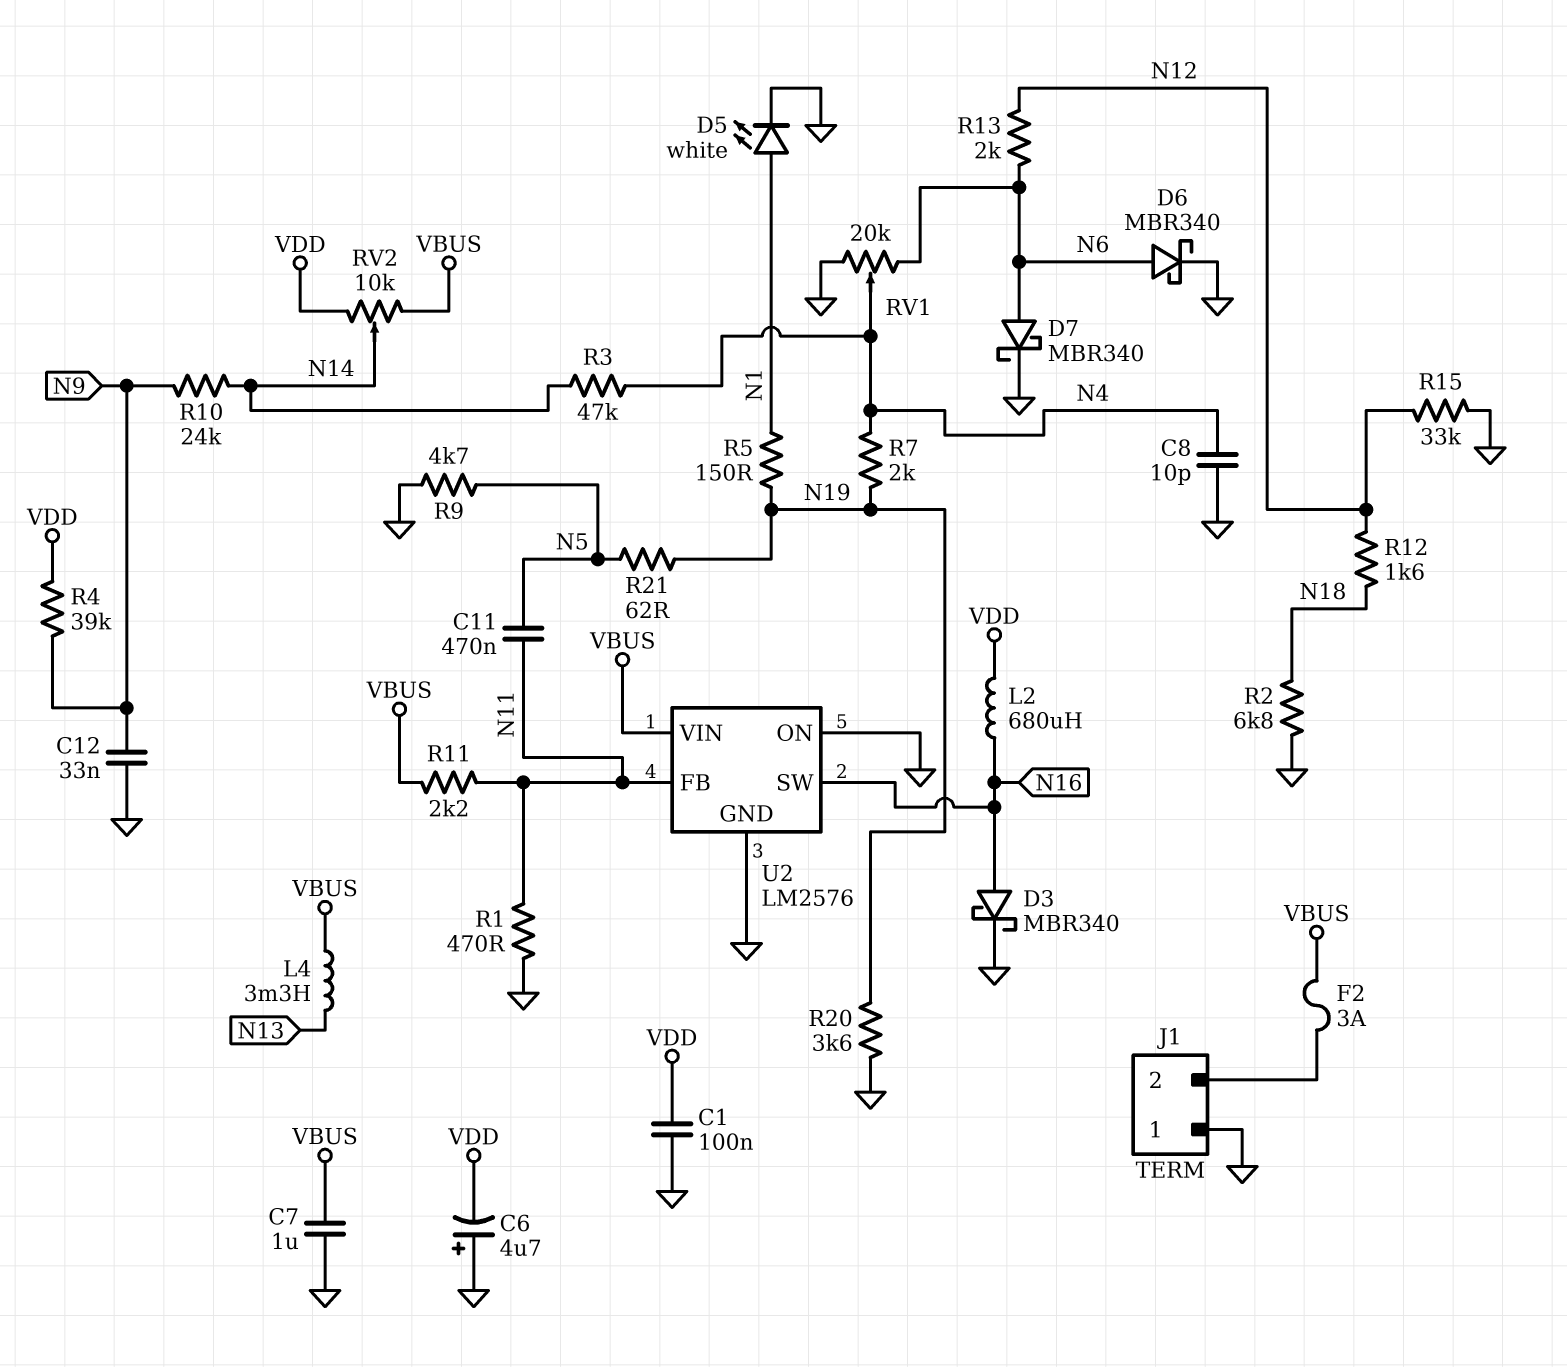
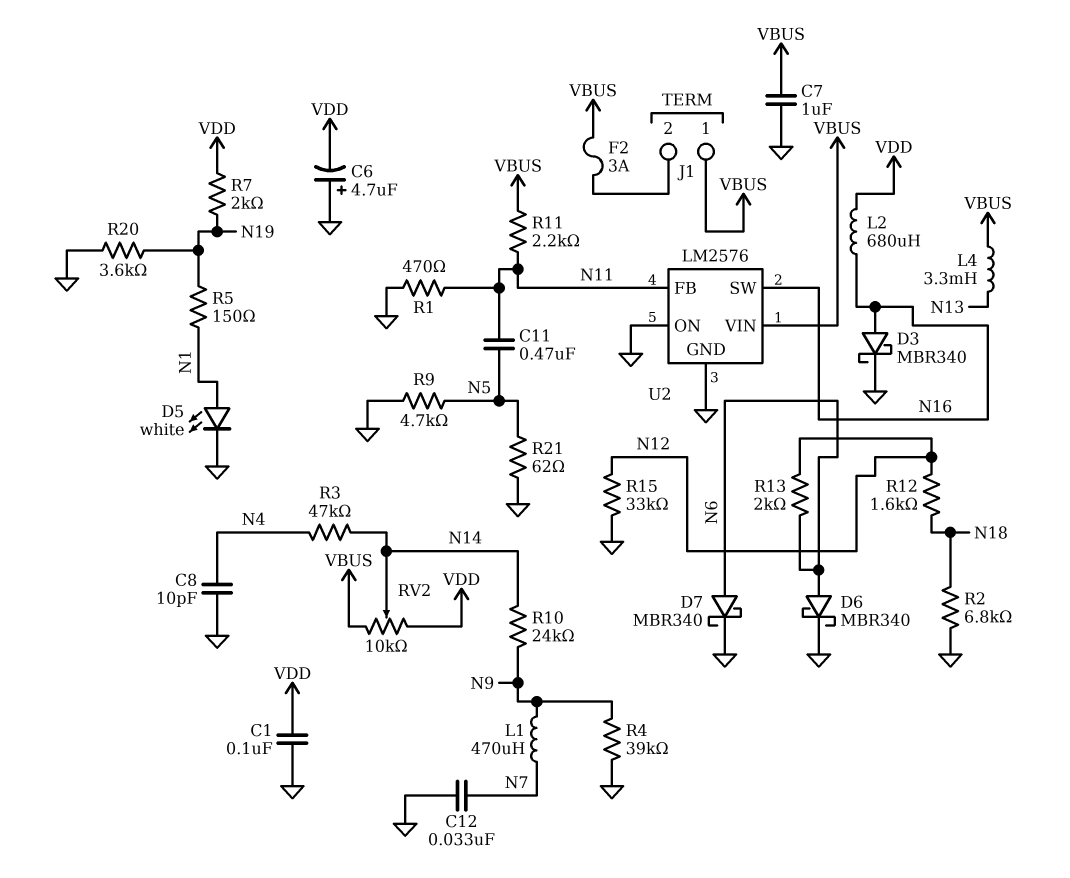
C12: 33nF (GND, N9) -> 33nF (GND, N7)
J1 pin 1: GND -> VBUS
L1: none -> 470uH (N7, N9)
R4: 39k (N9, VDD) -> 39k (GND, N9)
R7: 2k (N4, N19) -> 2k (N19, VDD)
R21: 62 (N5, N19) -> 62 (GND, N5)
RV1: 20k (GND, N6, wiper N4) -> none

